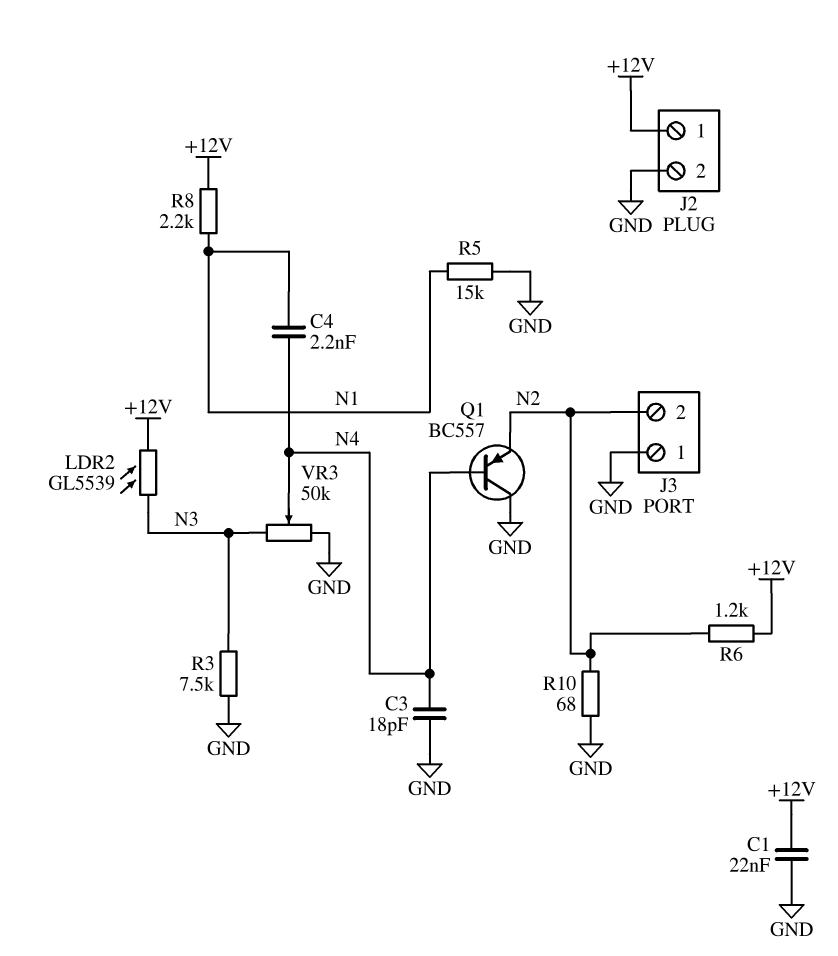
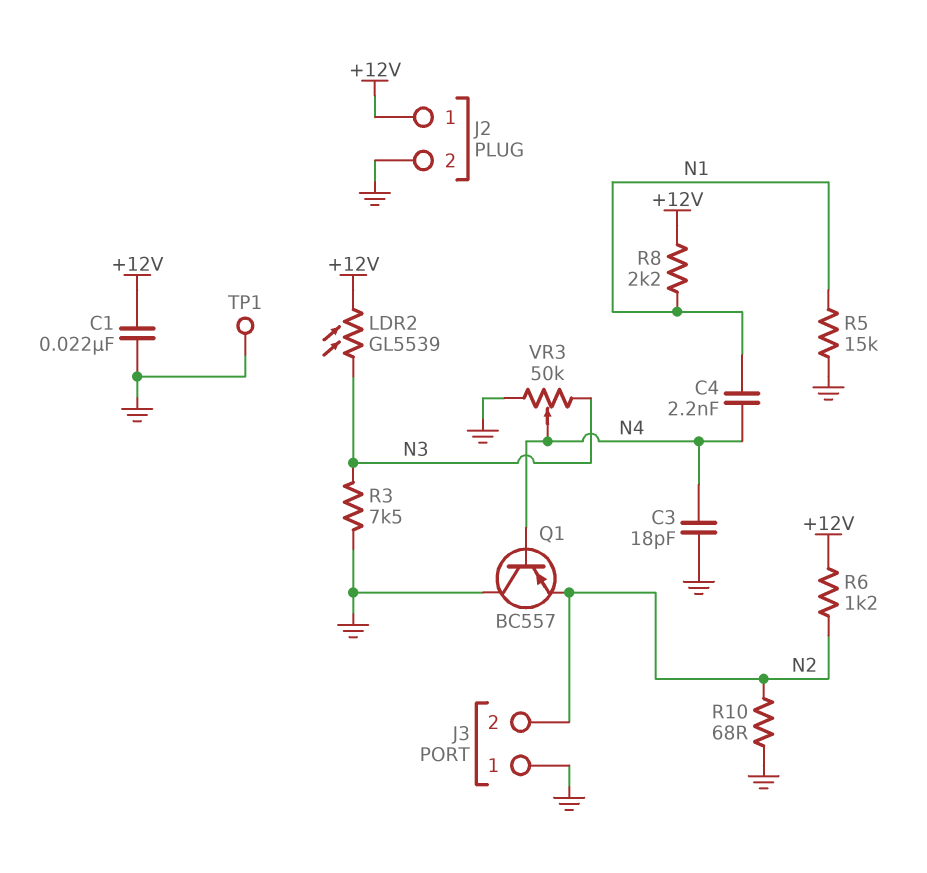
TP1: none -> test point (GND)

